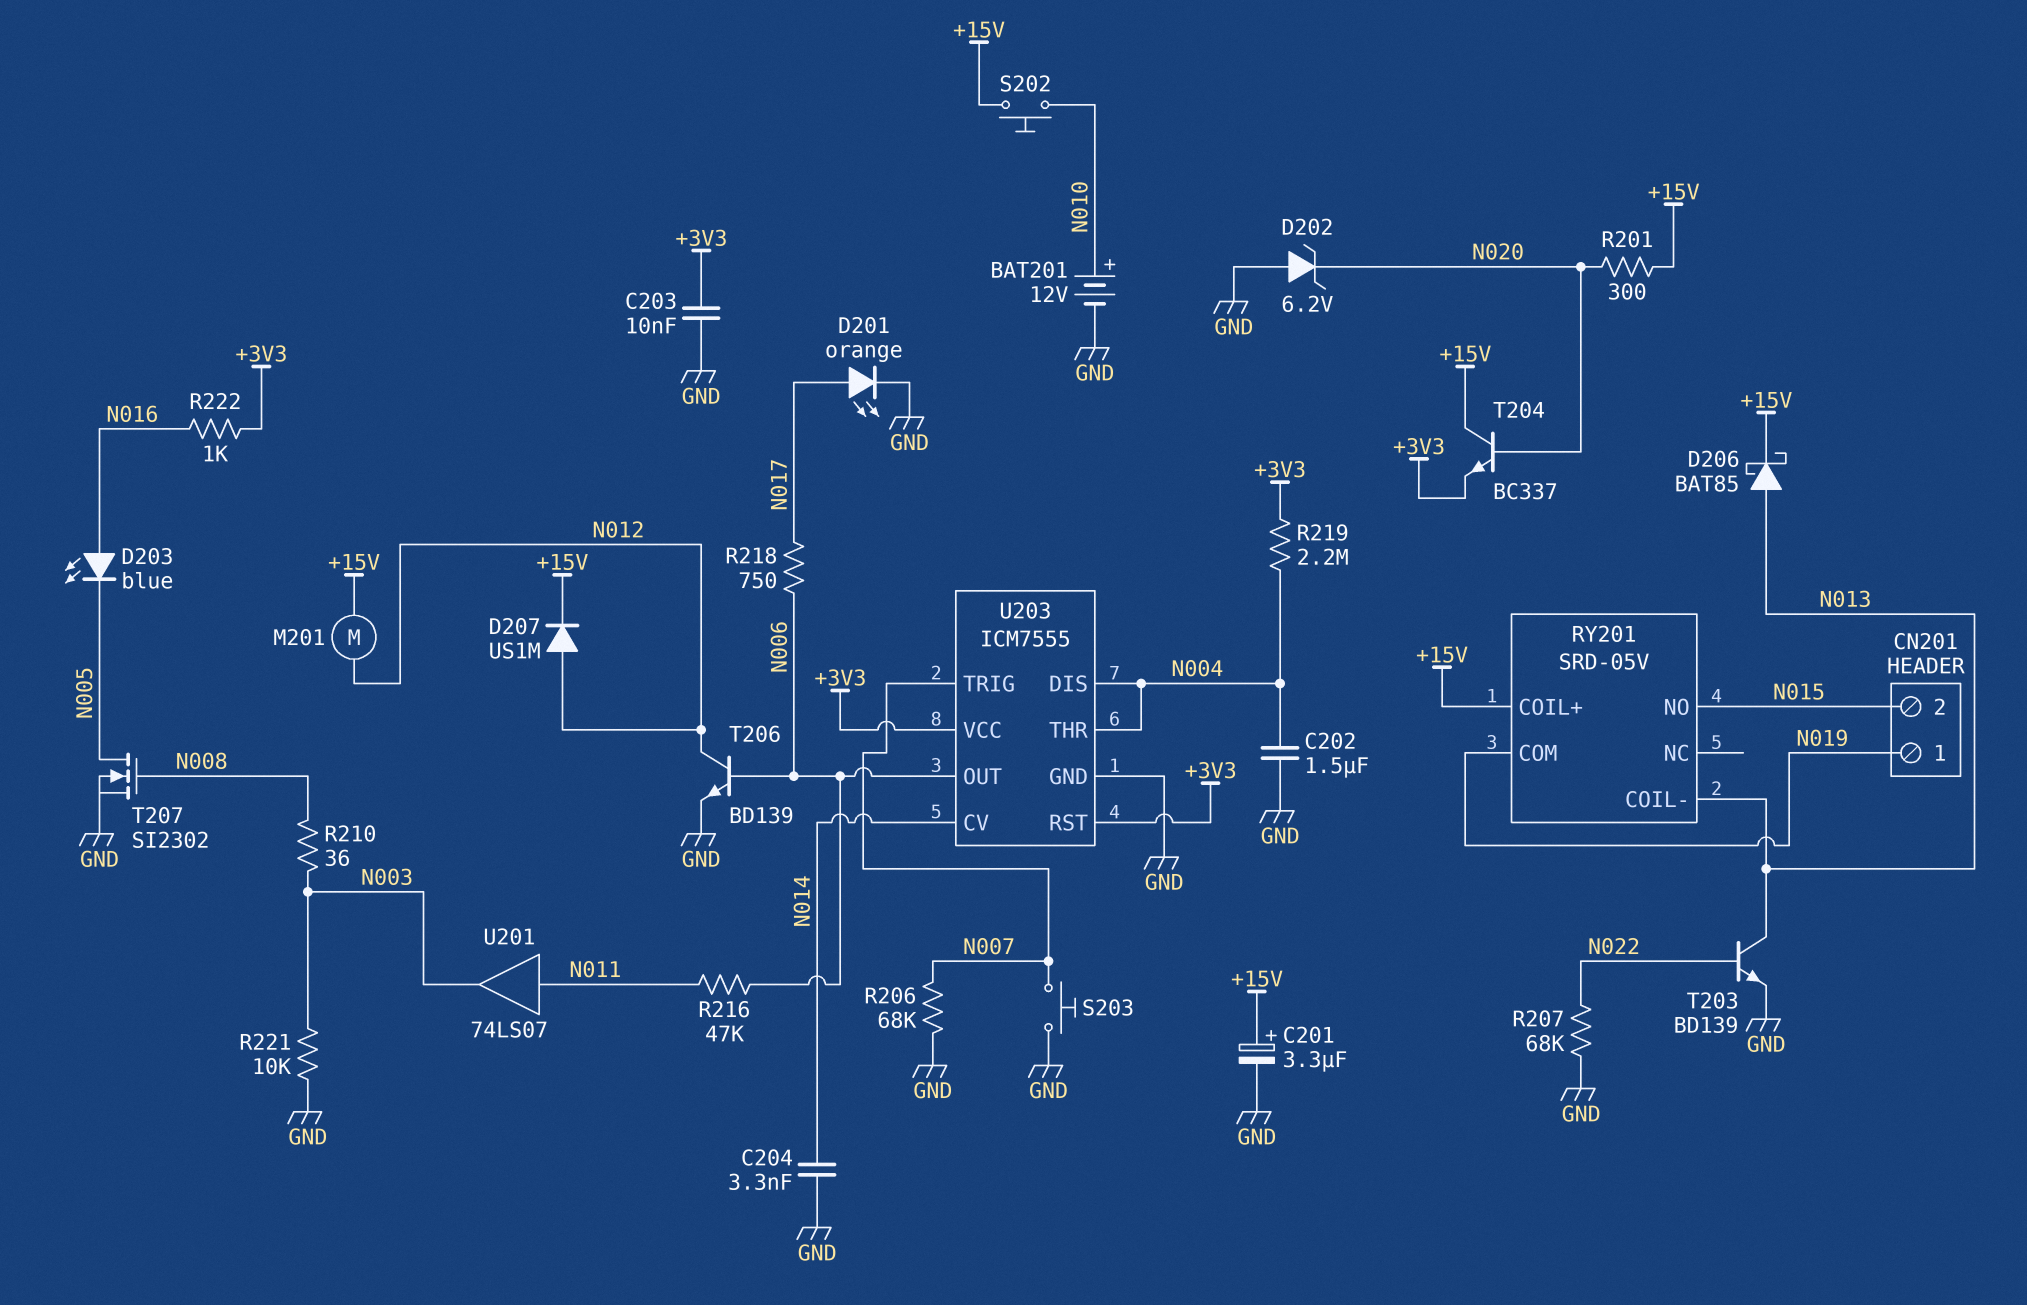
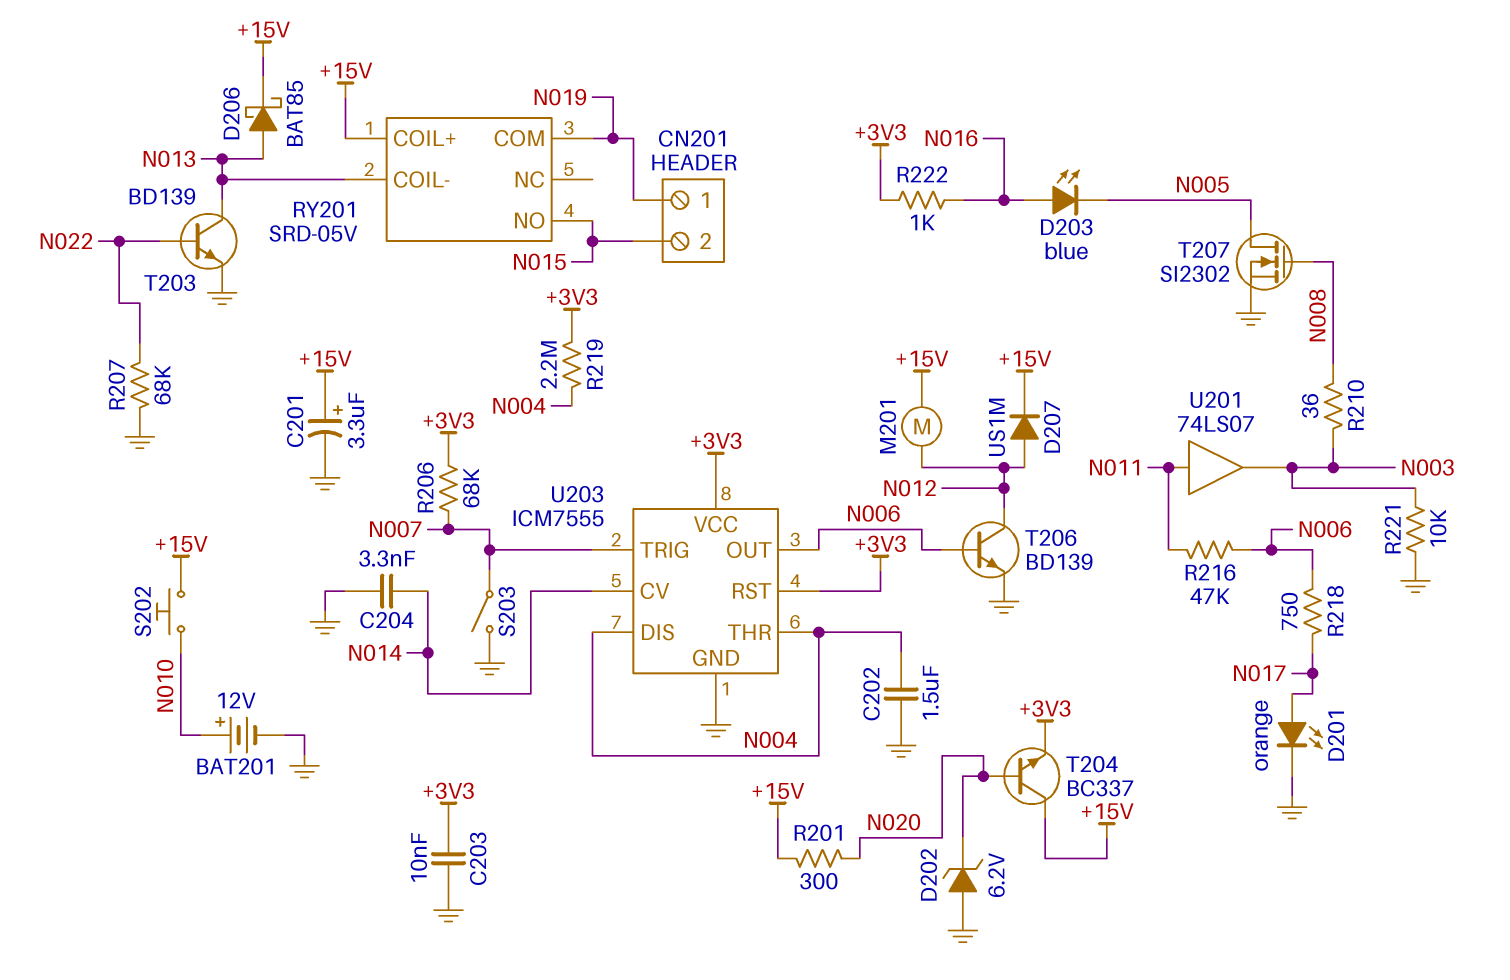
R206: 68k (GND, N007) -> 68k (+3V3, N007)
S203: button (GND, N007) -> switch (GND, N007)

